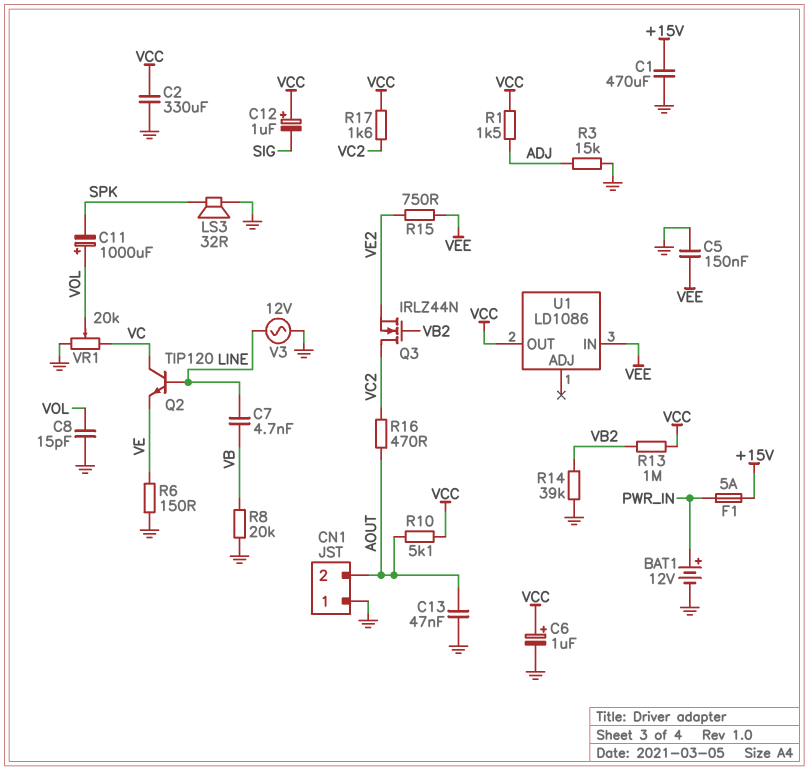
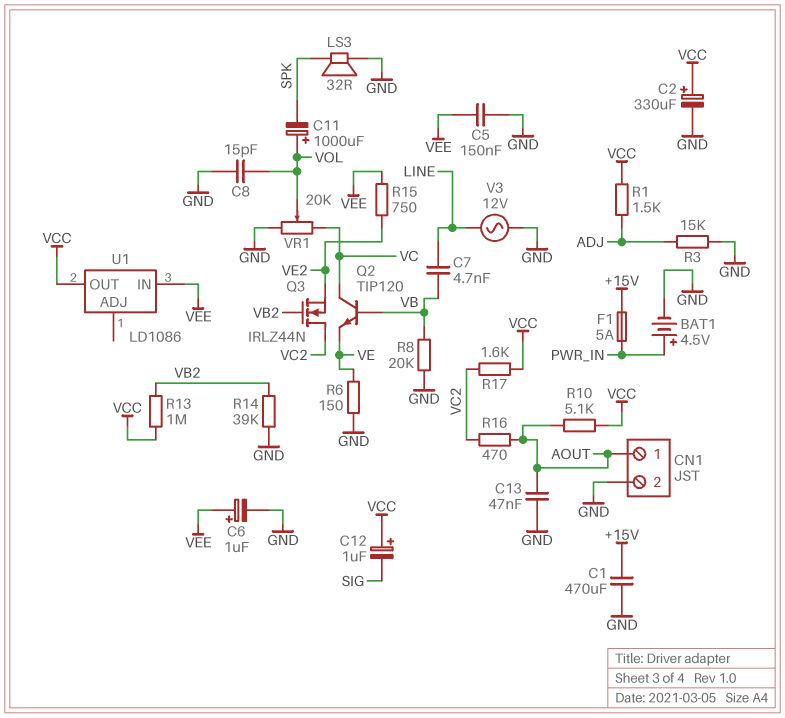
BAT1: 12V (plus PWR_IN, minus GND) -> 4.5V (plus PWR_IN, minus GND)
C2: 330uF (GND, VCC) -> 330uF (plus VCC, minus GND)
C6: 1uF (plus VCC, minus GND) -> 1uF (plus VEE, minus GND)
CN1 pin 1: GND -> AOUT
CN1 pin 2: AOUT -> GND
Q2: NPN TIP120 (B LINE, C VC, E VE) -> NPN TIP120 (B VB, C VC, E VE)

